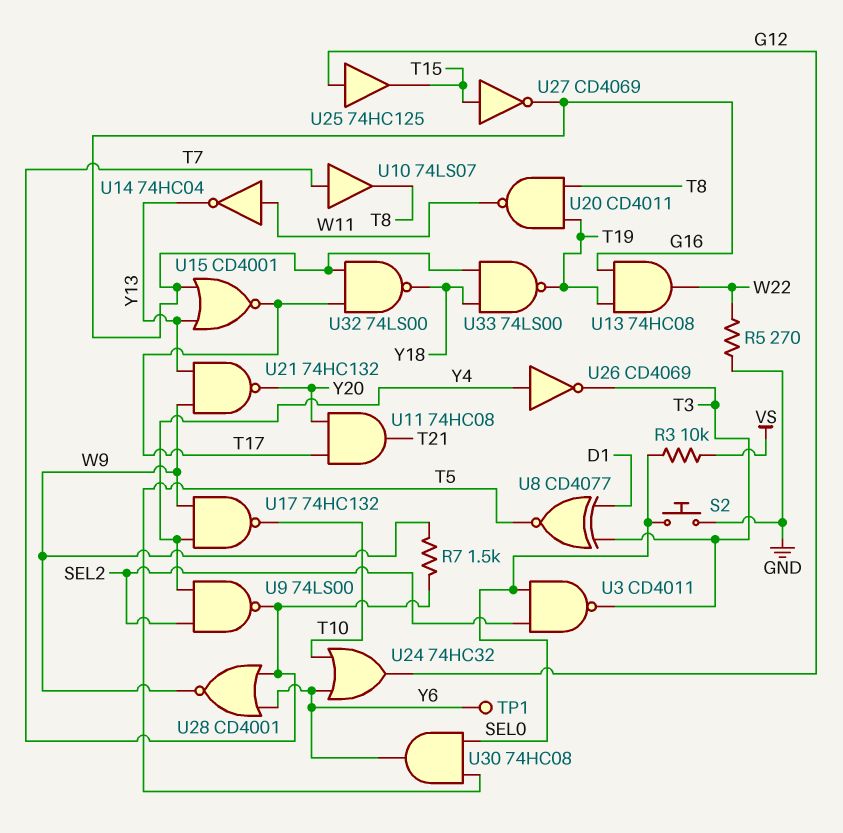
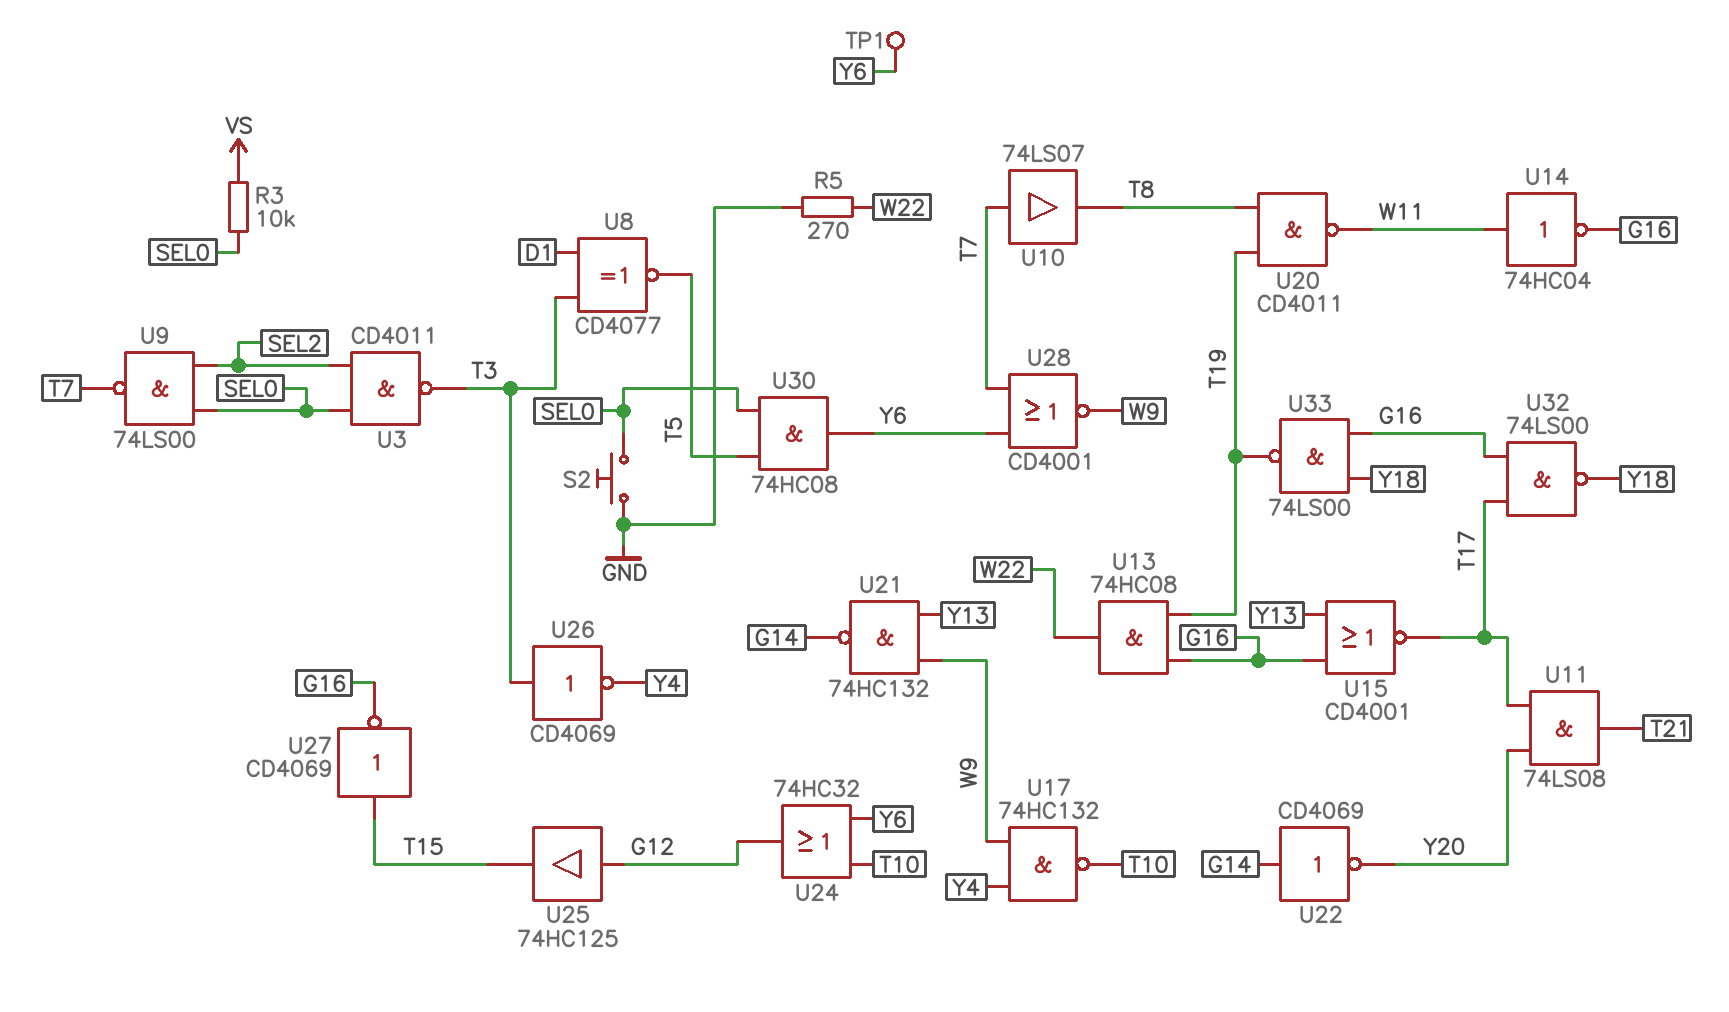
R7: 1.5k (T7, W9) -> none
U9: NAND 74LS00 (in SEL2, in Y4, out T7) -> NAND 74LS00 (in SEL0, in SEL2, out T7)
U11: AND 74HC08 (in T17, in Y20, out T21) -> AND 74LS08 (in T17, in Y20, out T21)
U14: NOT 74HC04 (in W11, out Y13) -> NOT 74HC04 (in W11, out G16)
U21: NAND 74HC132 (in W9, in Y13, out Y20) -> NAND 74HC132 (in W9, in Y13, out G14)
U22: none -> NOT CD4069 (in G14, out Y20)
U26: NOT CD4069 (in Y4, out T3) -> NOT CD4069 (in T3, out Y4)

